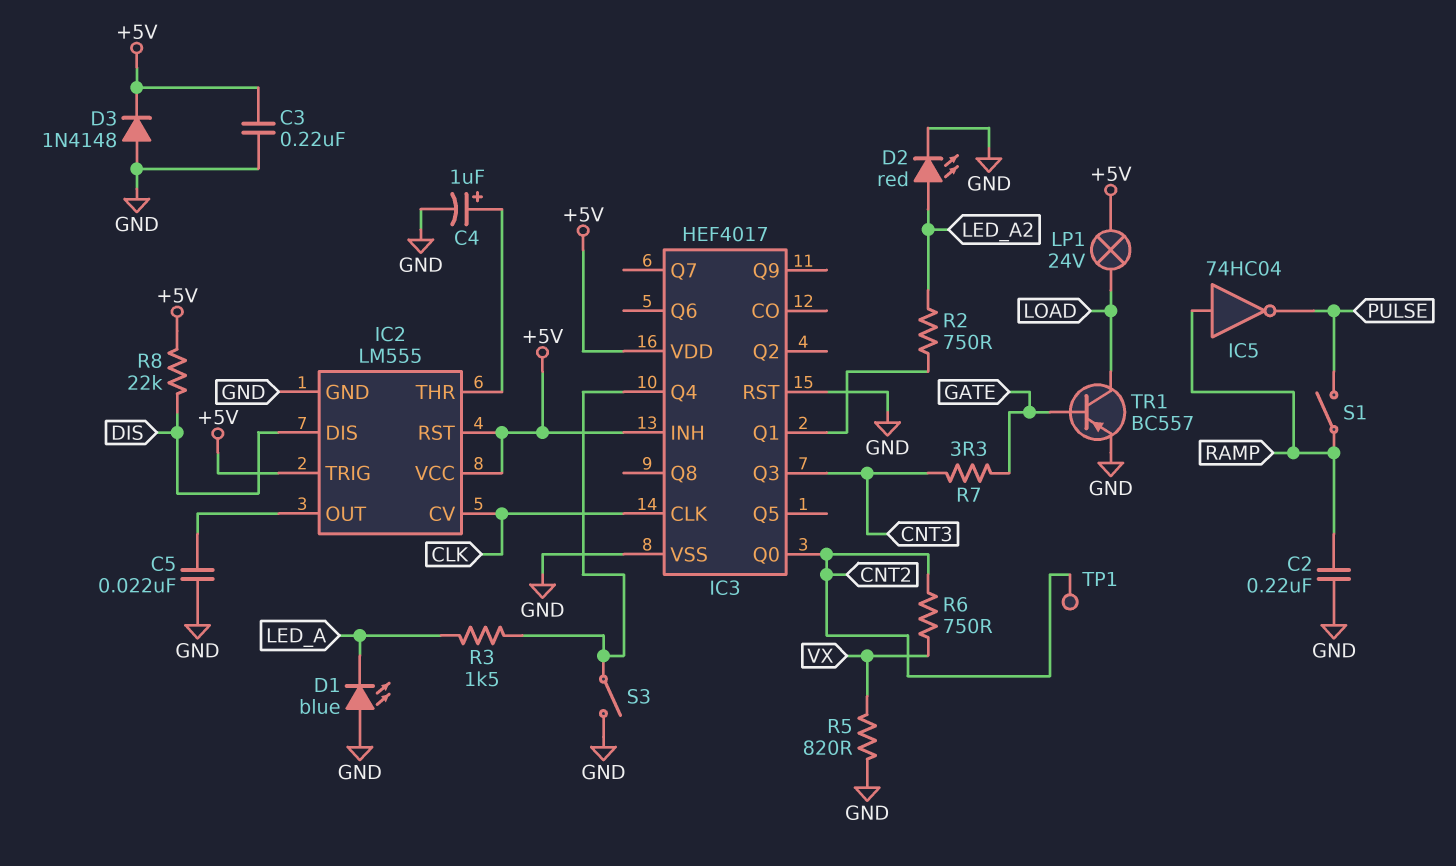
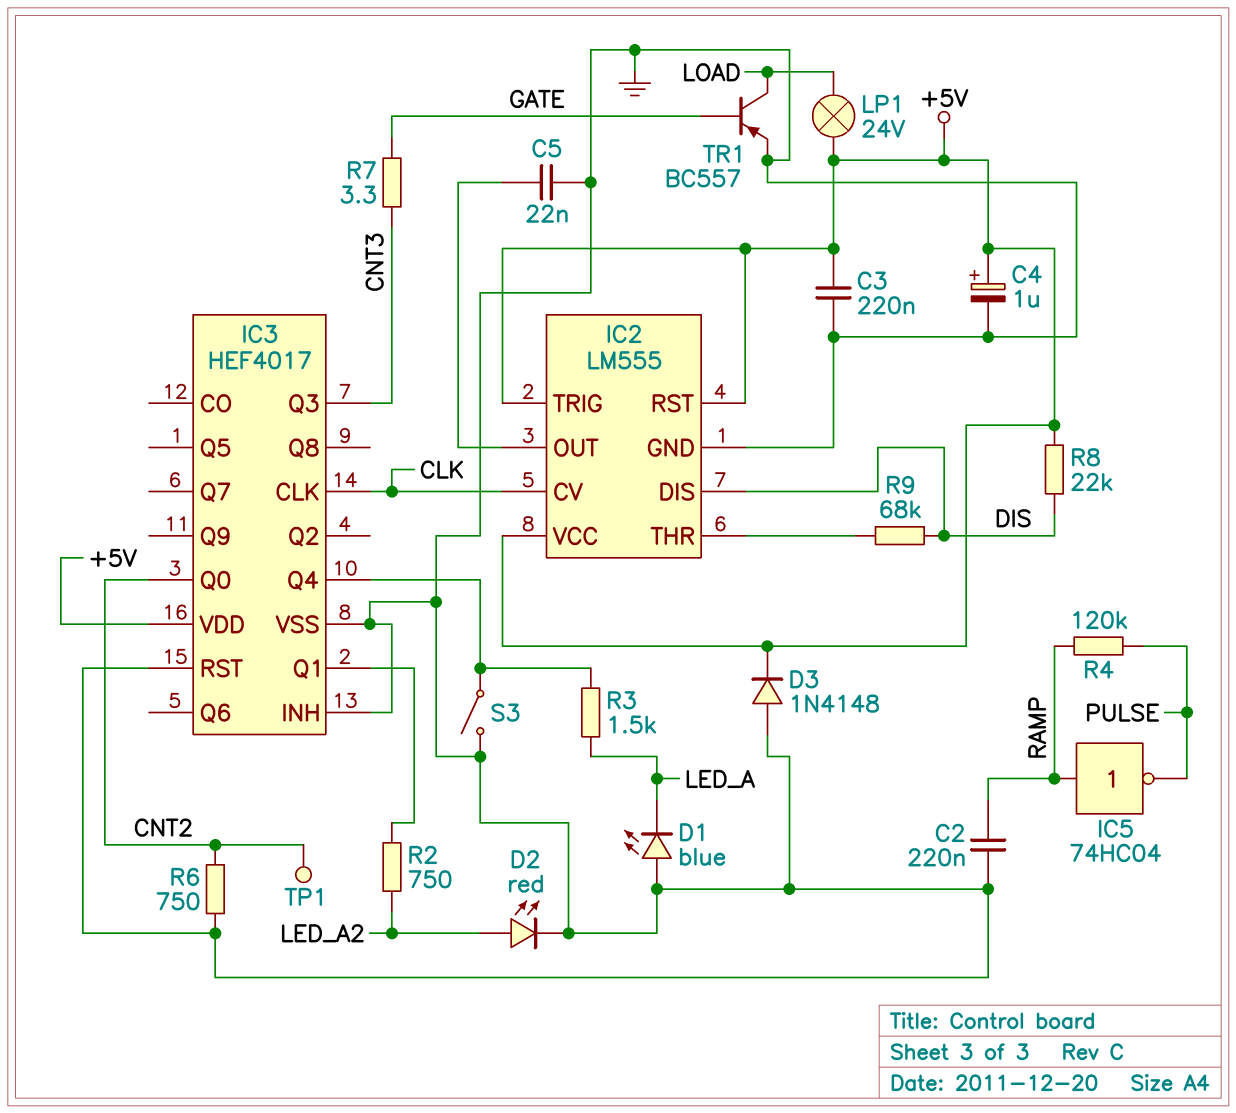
C4: 1uF (plus IC2/THR, minus GND) -> 1uF (plus +5V, minus GND)
IC3 pin INH: +5V -> GND
R4: none -> 120k (PULSE, RAMP)
R5: 820 (GND, VX) -> none
R6: 750 (CNT2, VX) -> 750 (CNT2, GND)
R9: none -> 68k (DIS, IC2/THR)
S1: switch (PULSE, RAMP) -> none

